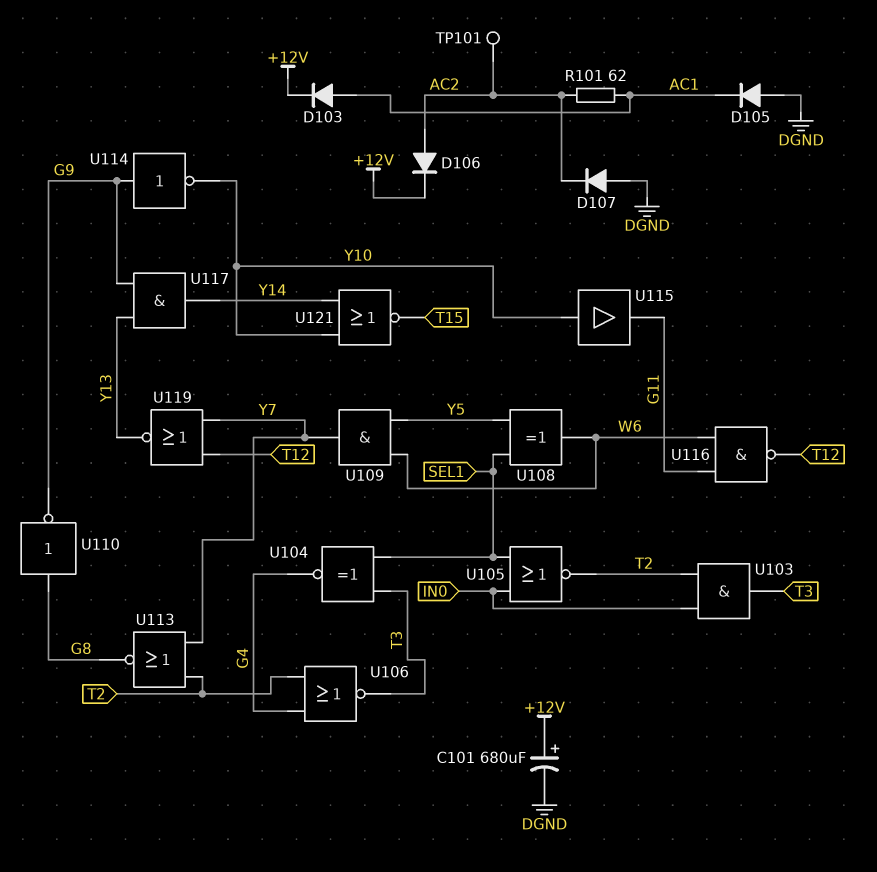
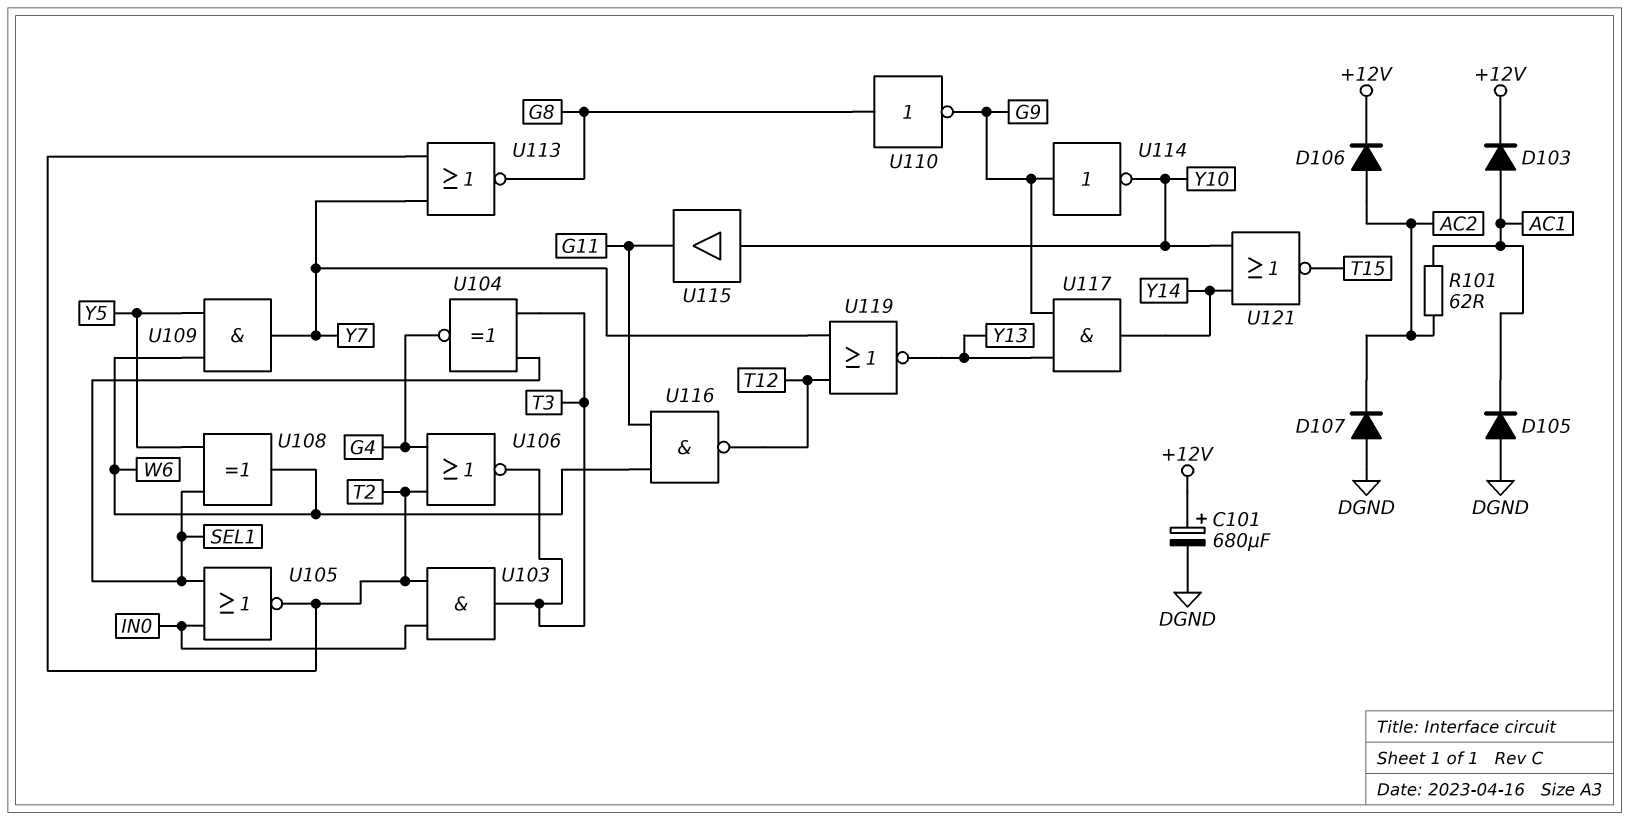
TP101: test point (AC2) -> none

